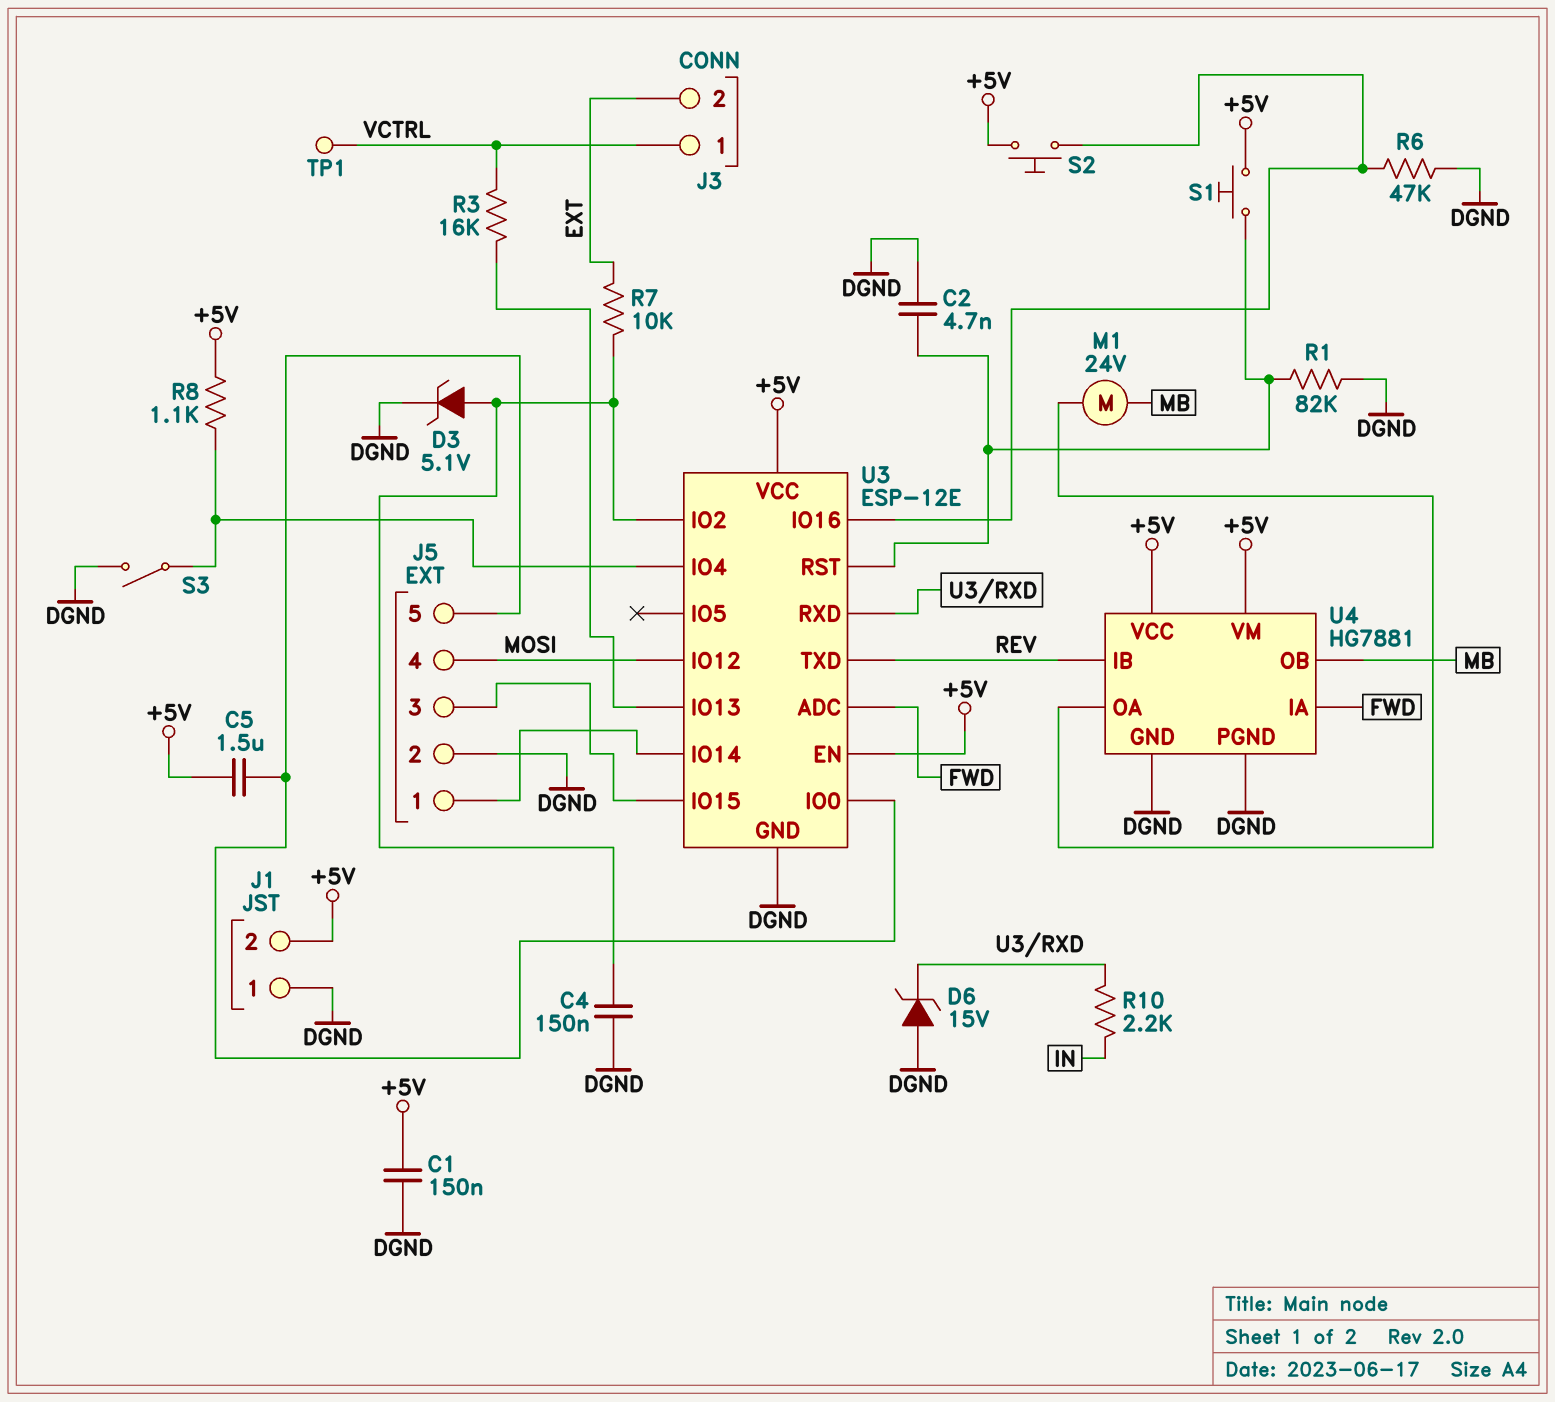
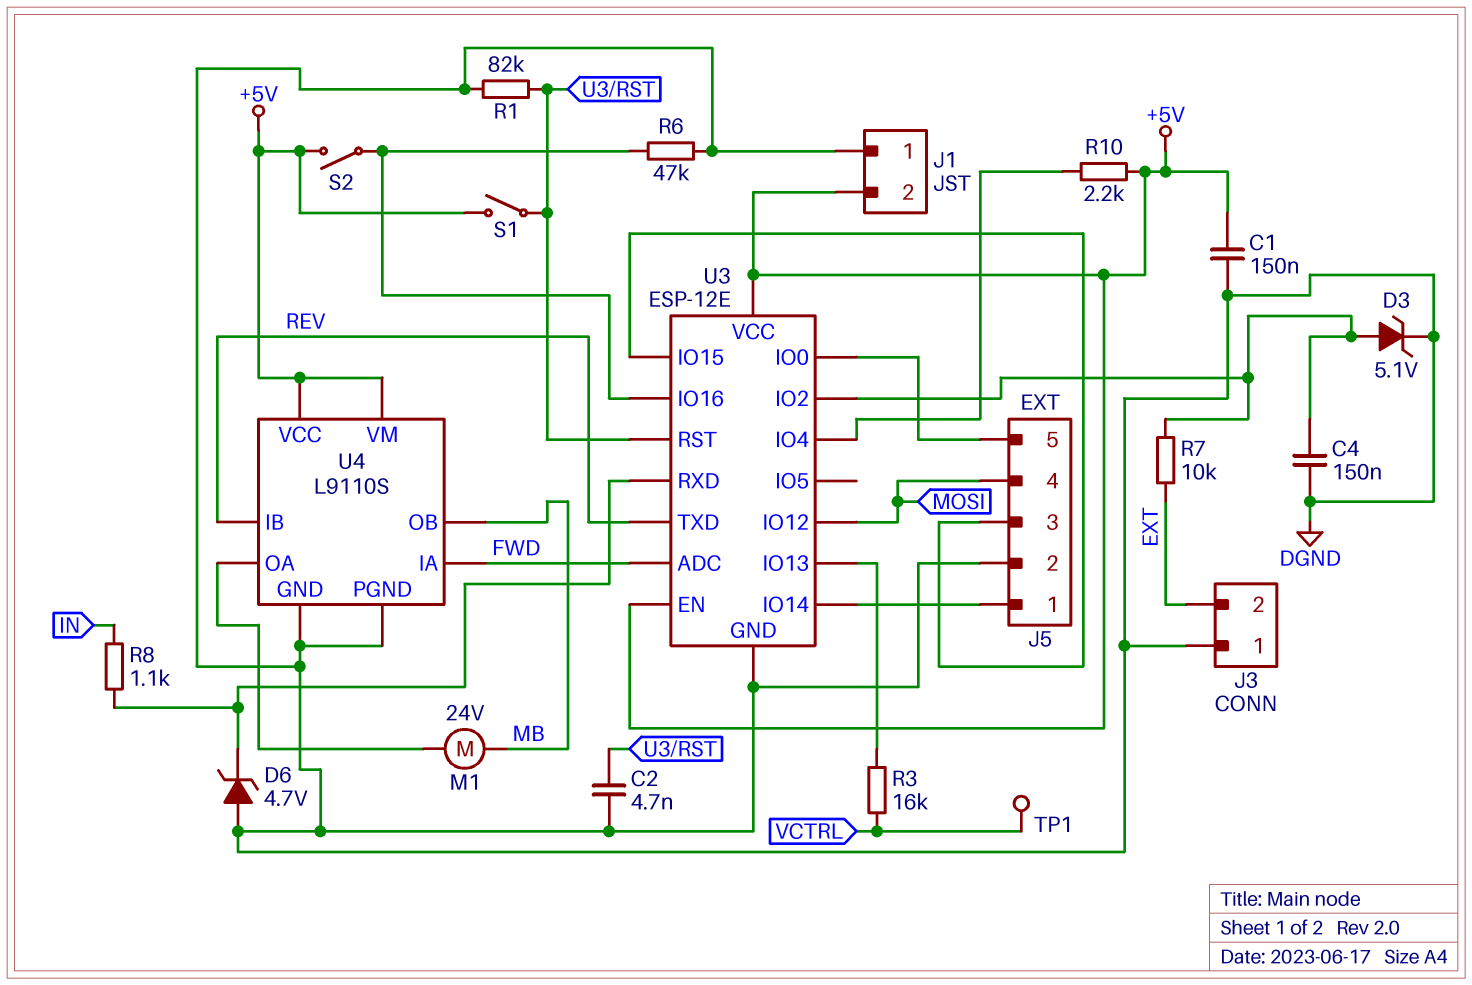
C5: 1.5uF (+5V, J5/5) -> none
D6: zener 15V (A DGND, K U3/RXD) -> zener 4.7V (A DGND, K U3/RXD)
J3 pin 1: VCTRL -> DGND
R8: 1.1k (+5V, U3/IO4) -> 1.1k (IN, U3/RXD)
R10: 2.2k (IN, U3/RXD) -> 2.2k (+5V, U3/IO4)
S1: button (+5V, U3/RST) -> switch (+5V, U3/RST)
S2: button (+5V, U3/IO16) -> switch (+5V, U3/IO16)
S3: switch (DGND, U3/IO4) -> none
U4: HG7881 -> L9110S

